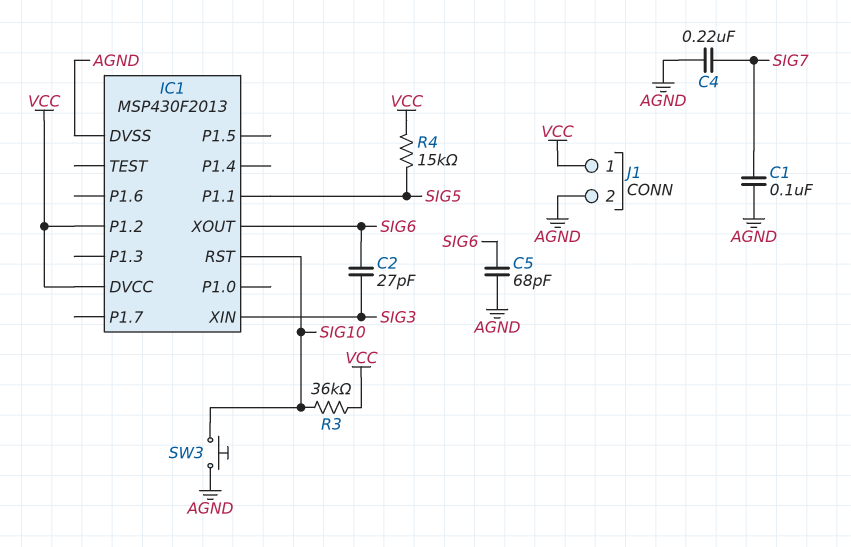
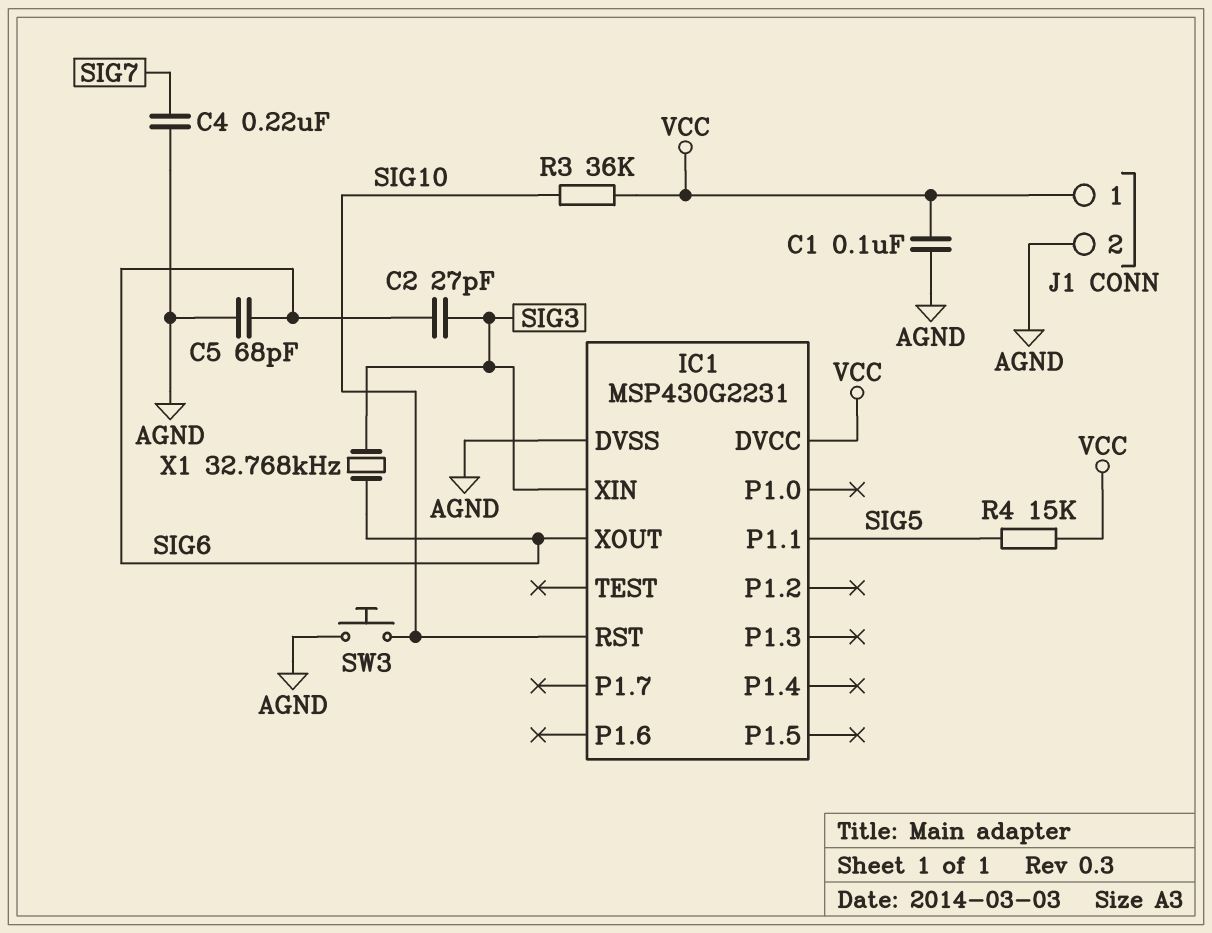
C1: 100nF (AGND, SIG7) -> 100nF (AGND, VCC)
IC1: MSP430F2013 -> MSP430G2231
IC1 pin P1.2: VCC -> none
X1: none -> 32.768kHz (SIG3, SIG6)

